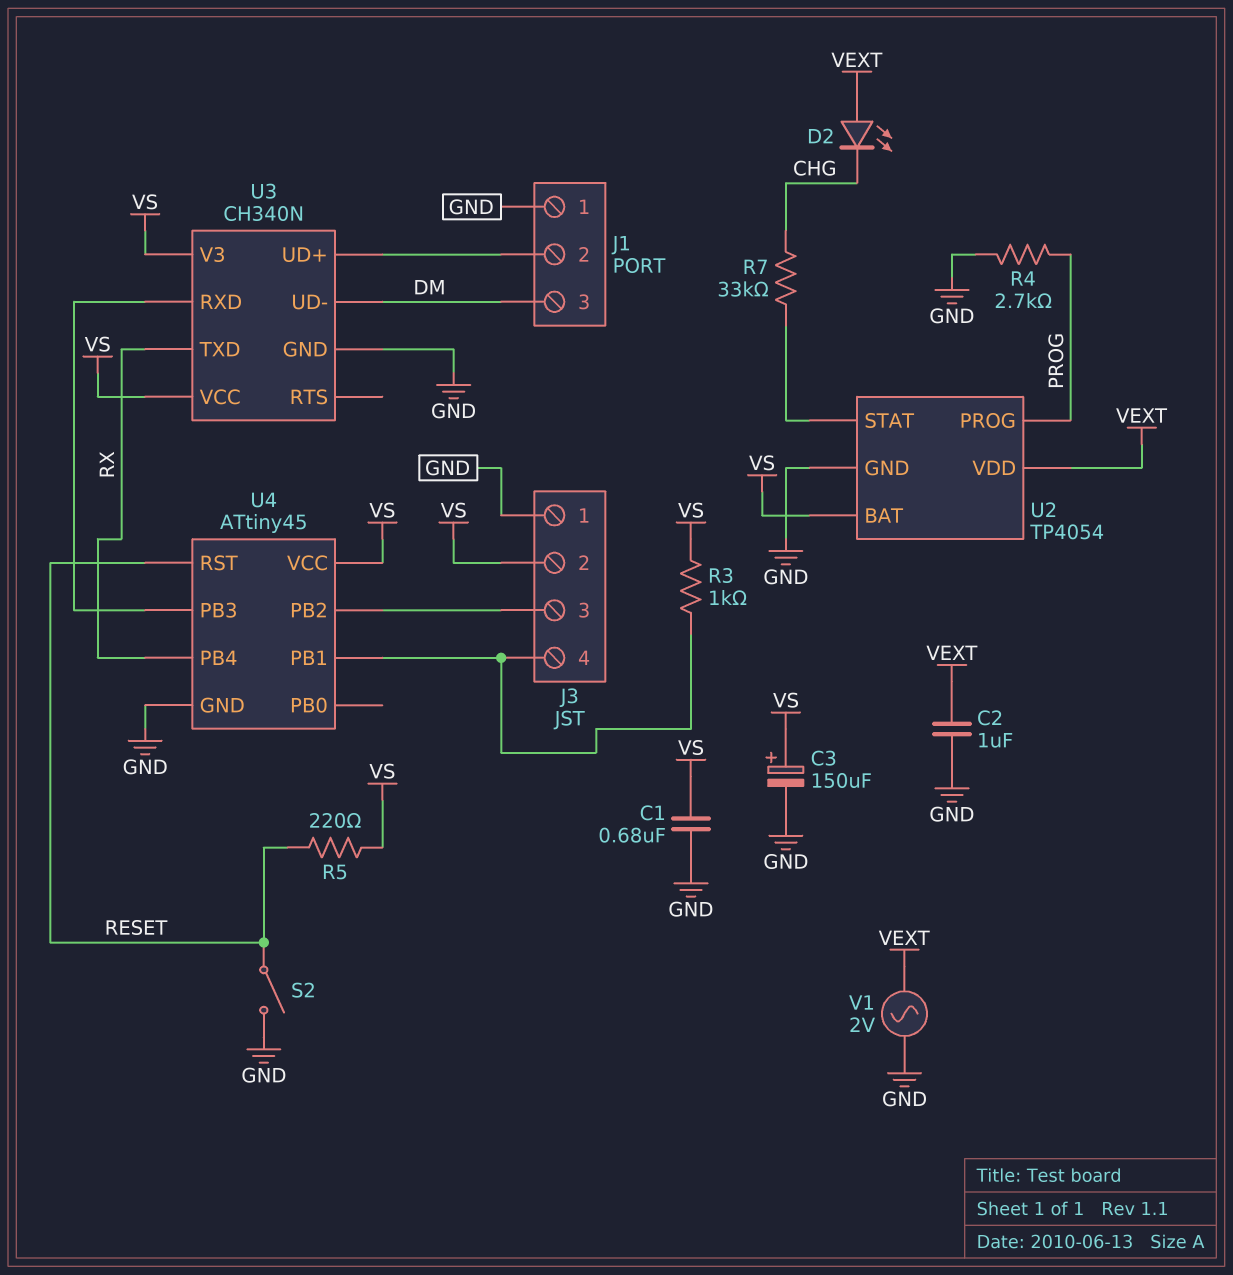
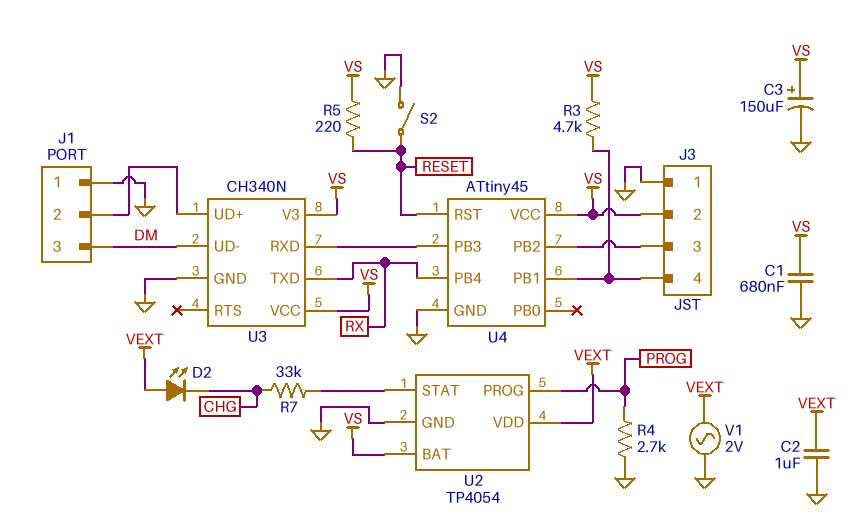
R3: 1k (J3/4, VS) -> 4.7k (J3/4, VS)

